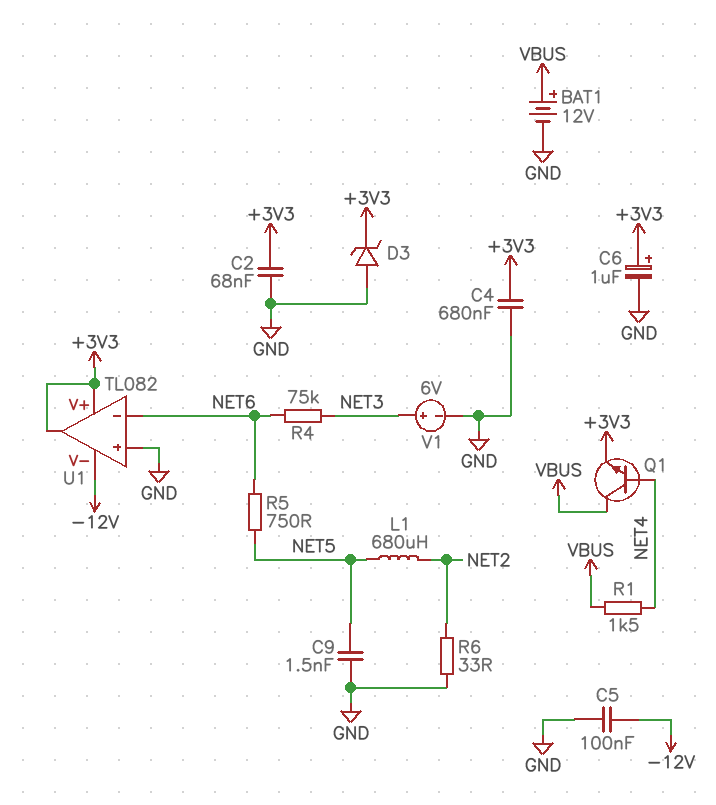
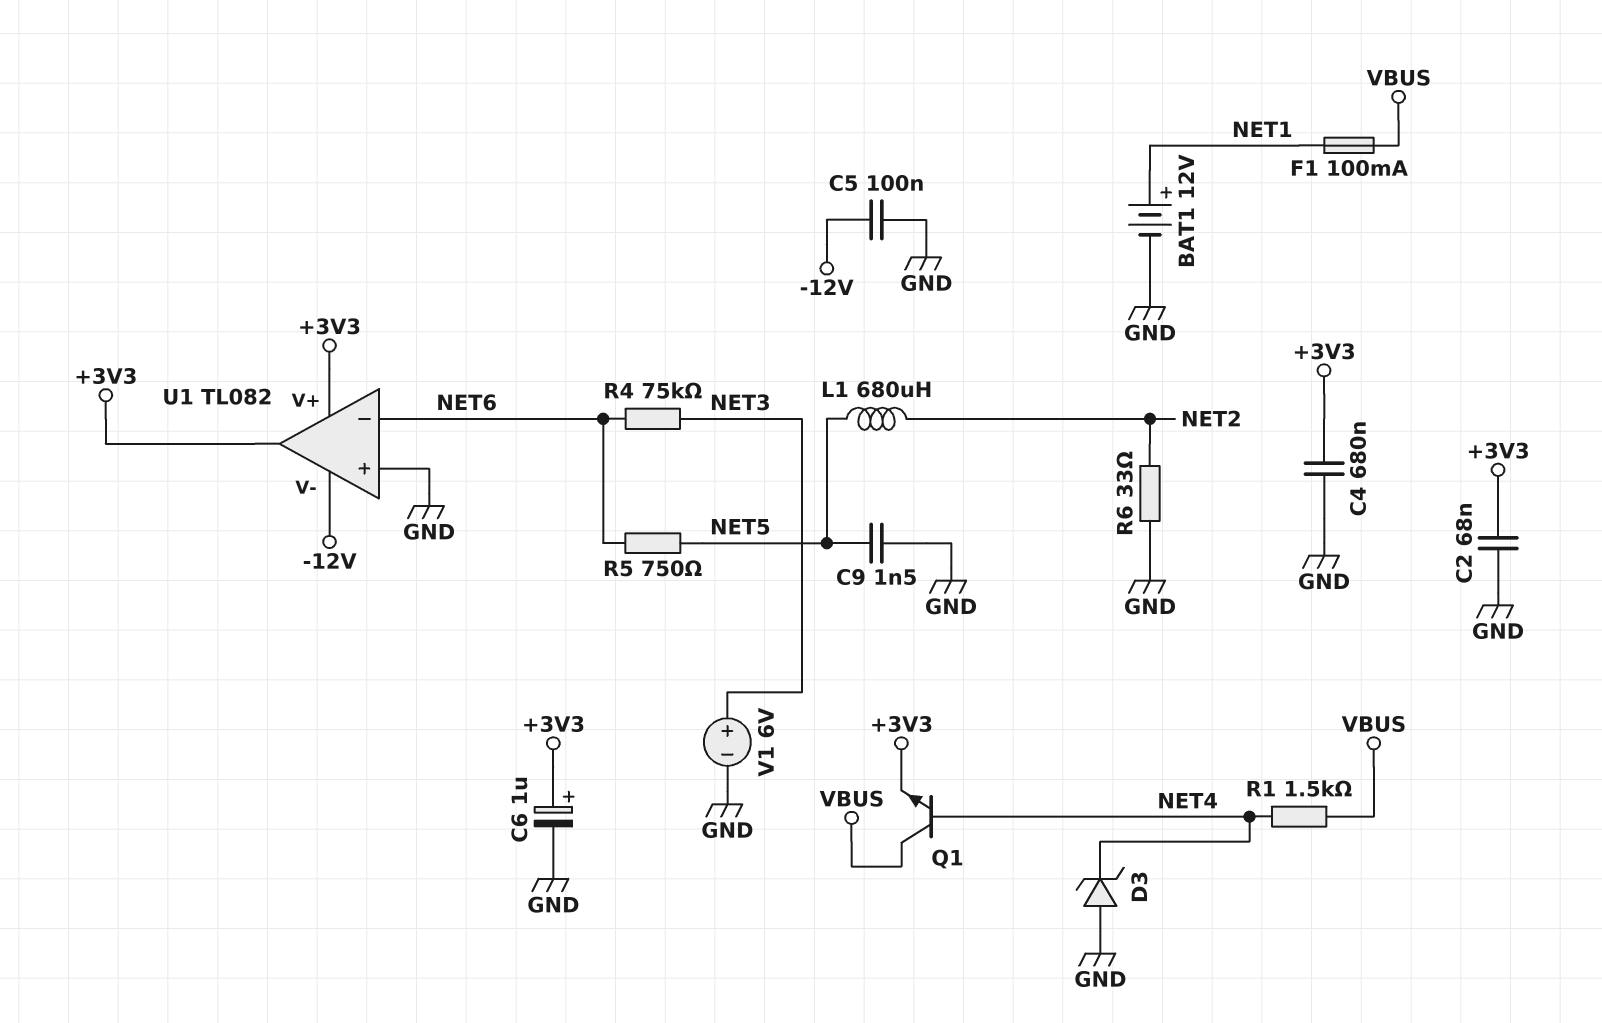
BAT1: 12V (plus VBUS, minus GND) -> 12V (plus NET1, minus GND)
D3: zener (A GND, K +3V3) -> zener (A GND, K NET4)
F1: none -> 100mA (NET1, VBUS)

